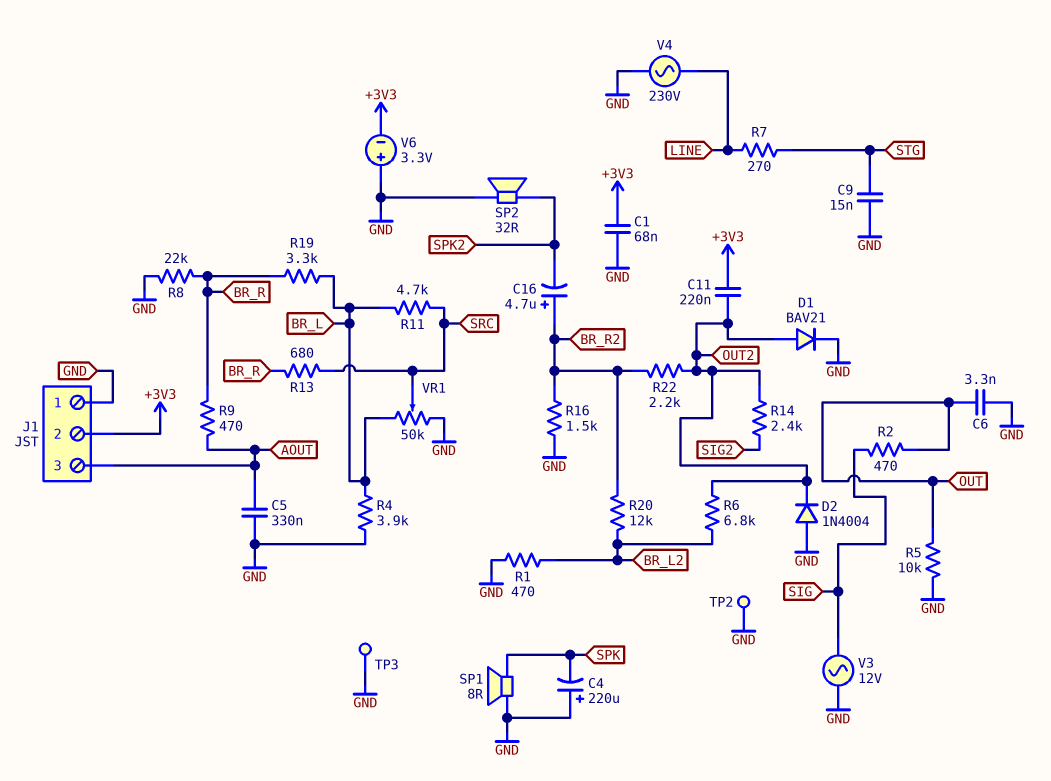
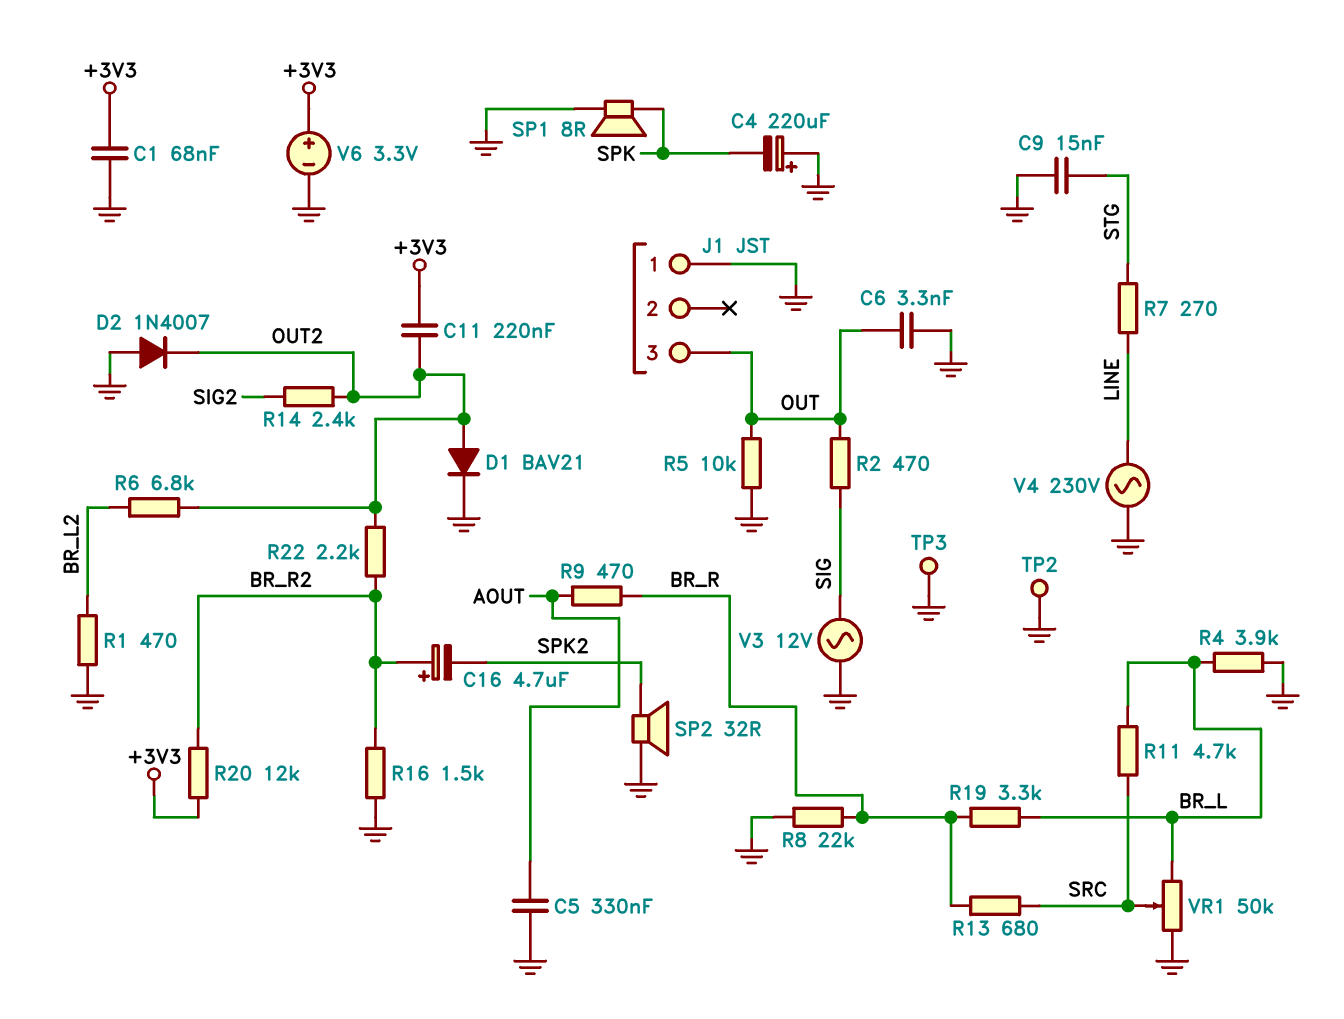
D2: diode 1N4004 (A GND, K OUT2) -> diode 1N4007 (A GND, K OUT2)
J1 pin 2: +3V3 -> none
J1 pin 3: AOUT -> OUT
R20: 12k (BR_L2, BR_R2) -> 12k (+3V3, BR_R2)
V6: 3.3V (plus GND, minus +3V3) -> 3.3V (plus +3V3, minus GND)

